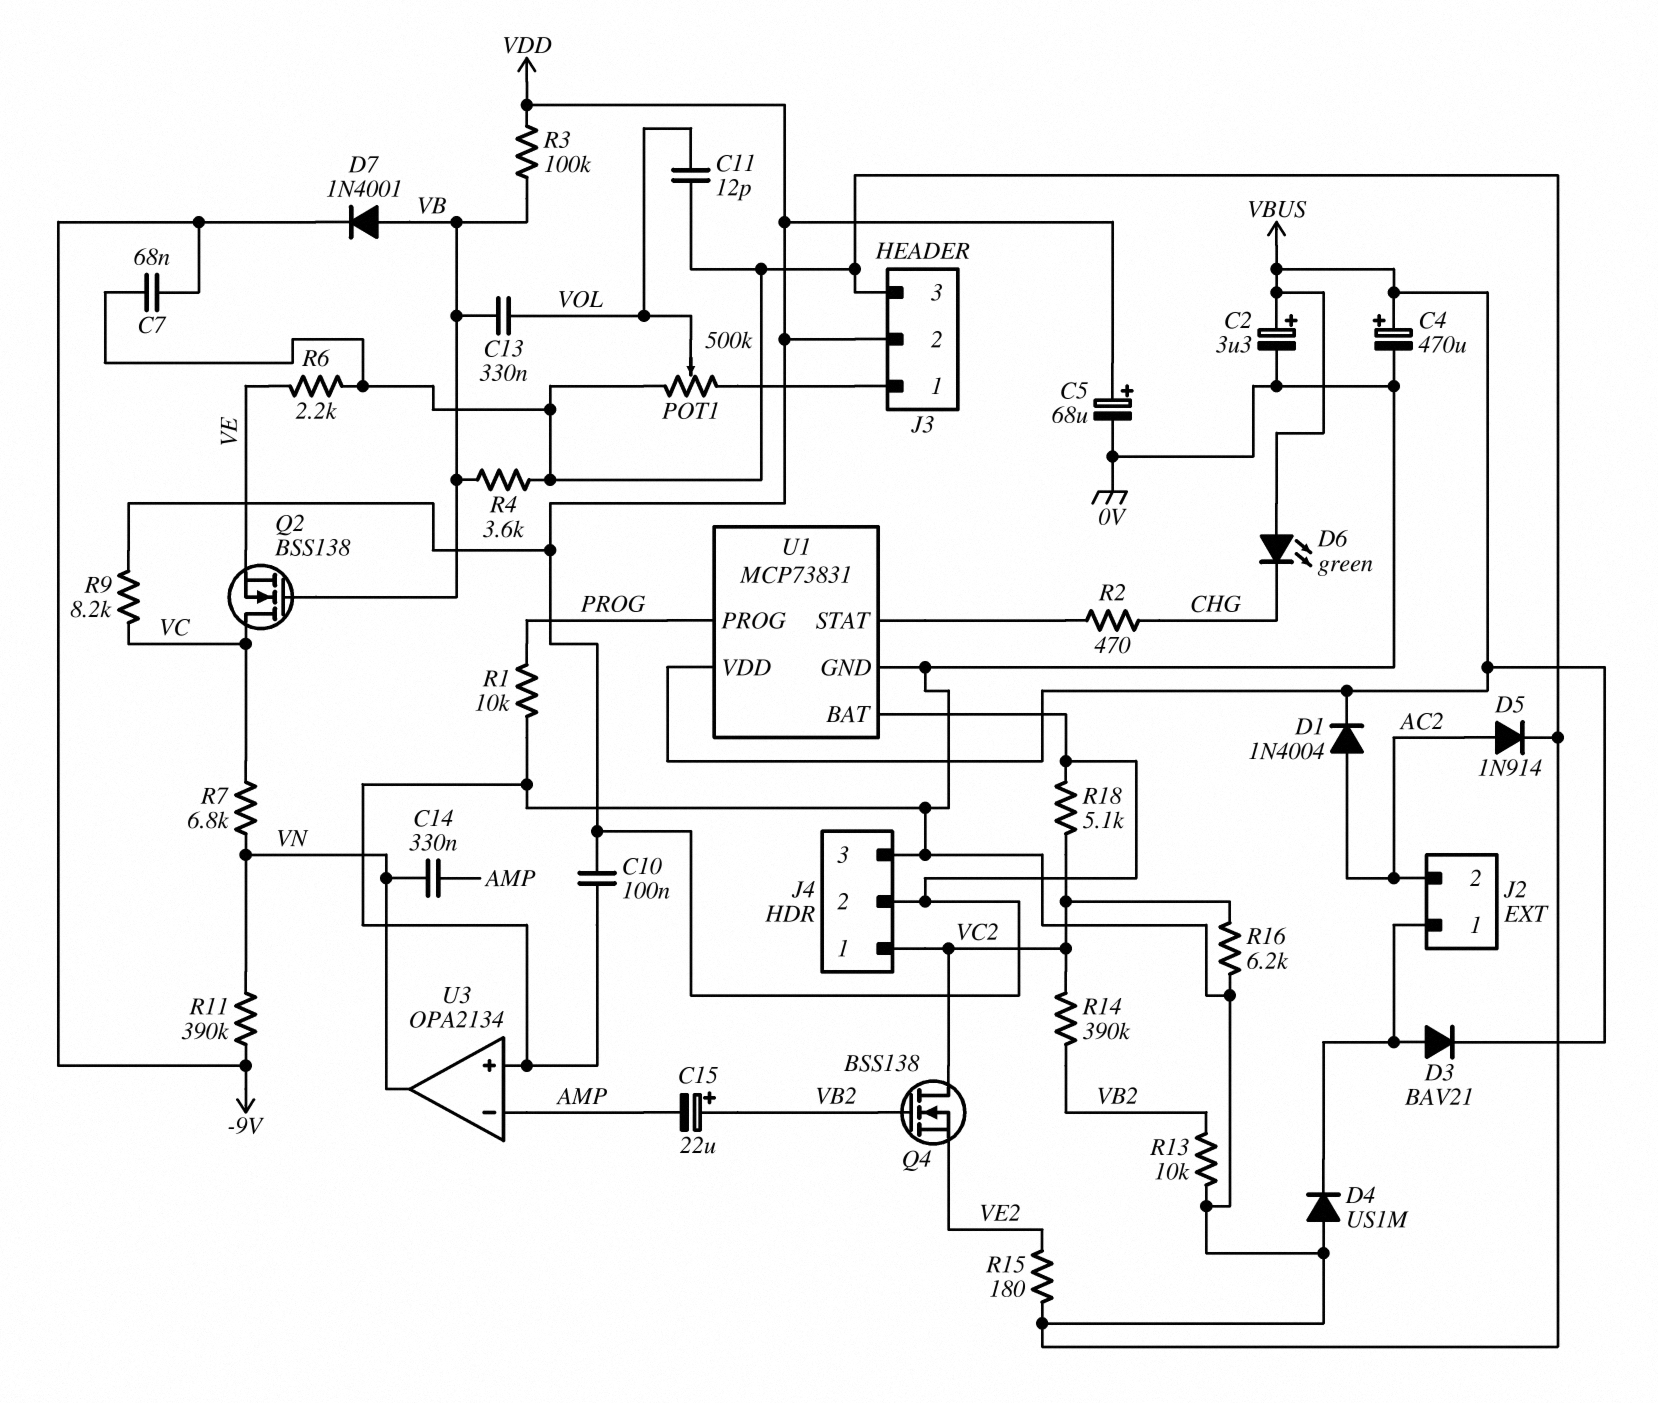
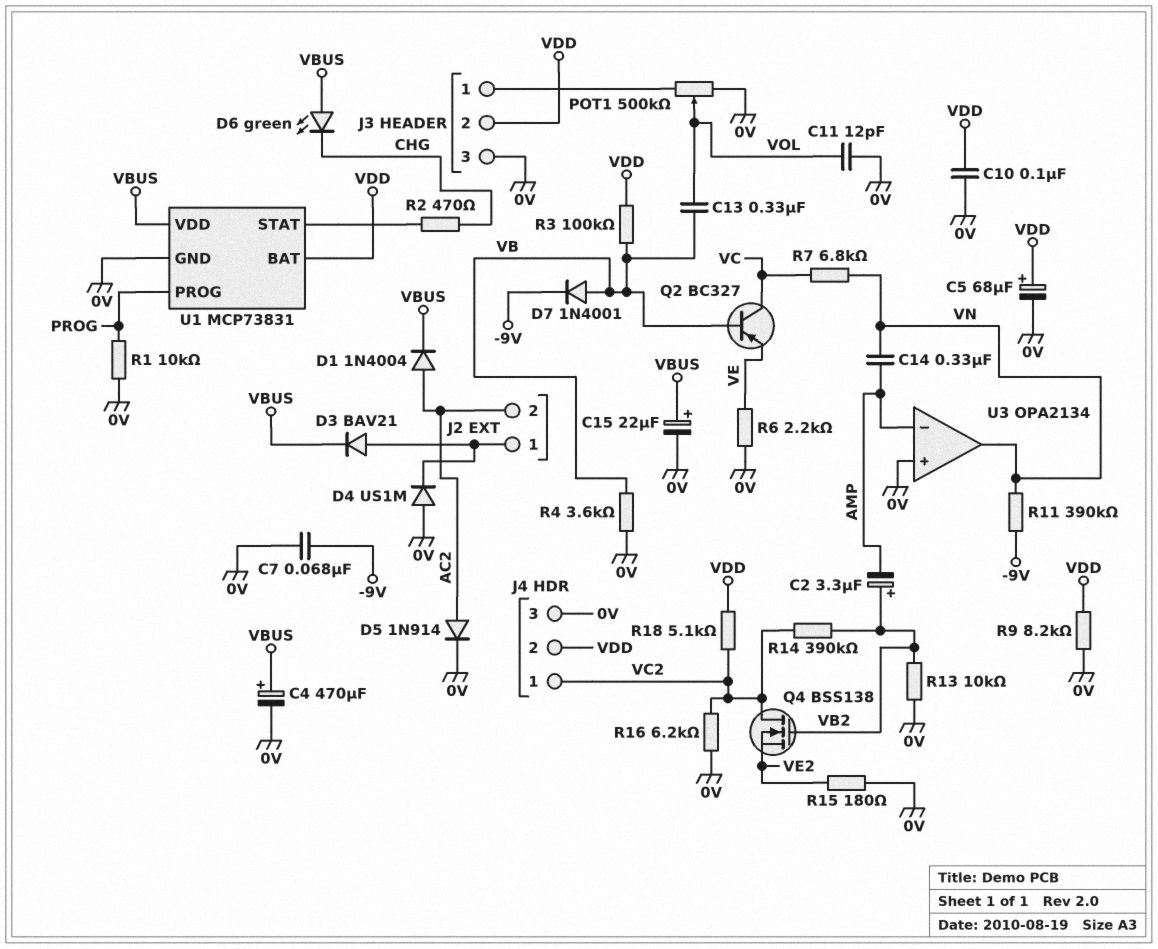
C2: 3.3uF (plus VBUS, minus 0V) -> 3.3uF (plus VB2, minus AMP)
C15: 22uF (plus VB2, minus AMP) -> 22uF (plus VBUS, minus 0V)
Q2: NMOS BSS138 (G VB, D VC, S VE) -> PNP BC327 (B VB, C VC, E VE)
R9: 8.2k (VC, VDD) -> 8.2k (0V, VDD)

